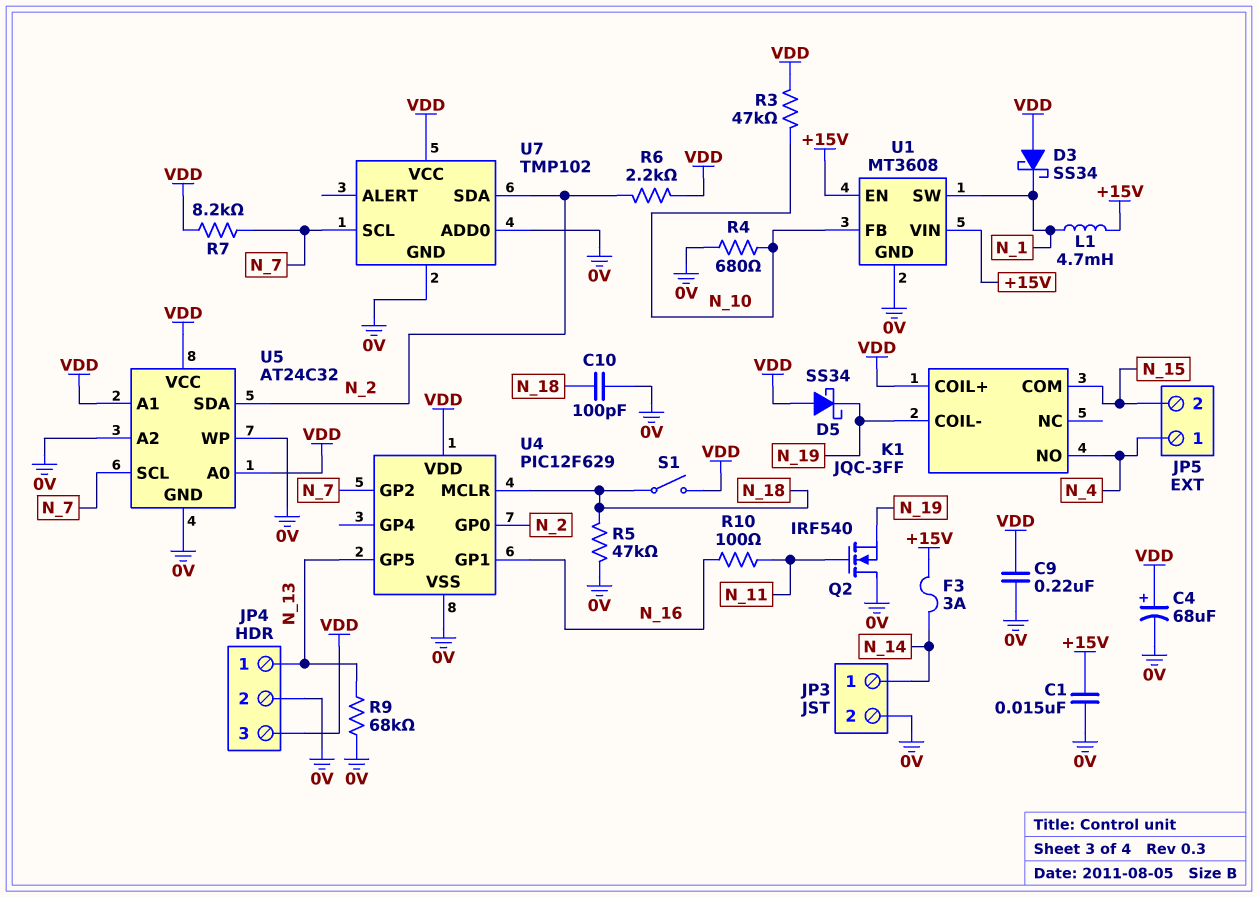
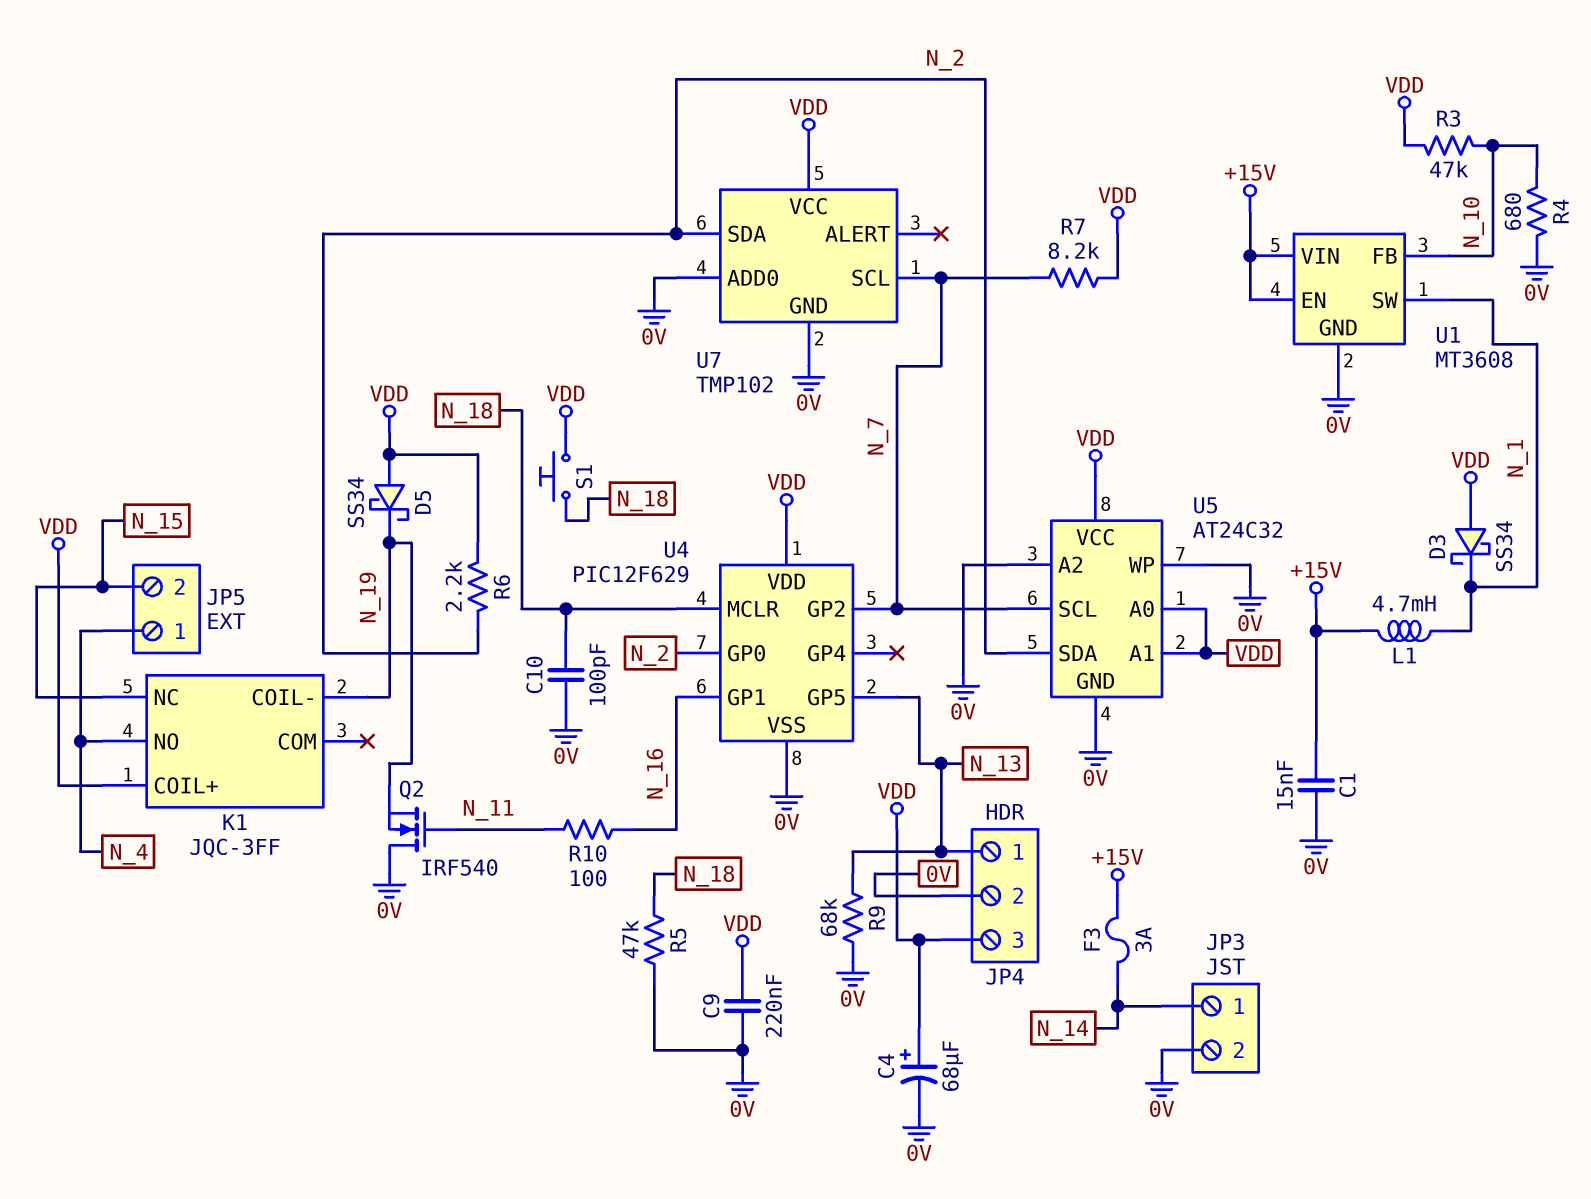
K1 pin COM: N_15 -> none
K1 pin NC: none -> N_15
S1: switch (N_18, VDD) -> button (N_18, VDD)

